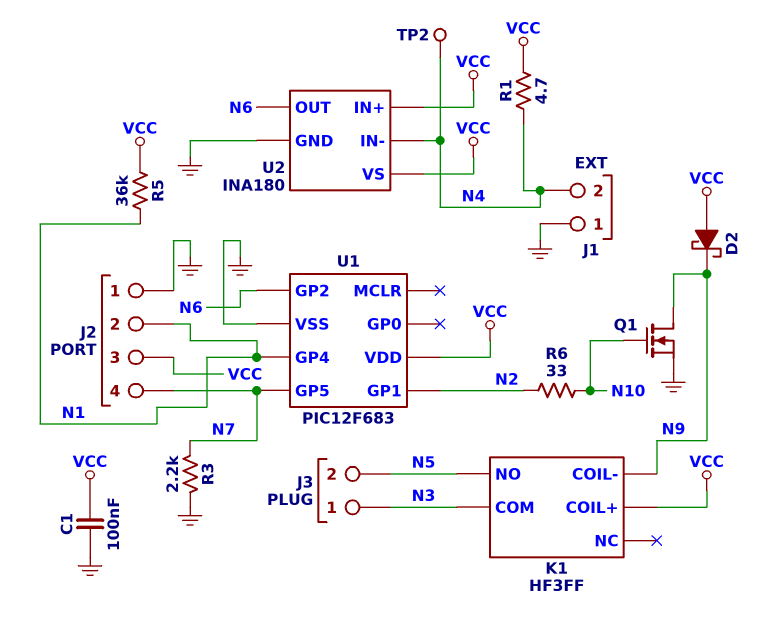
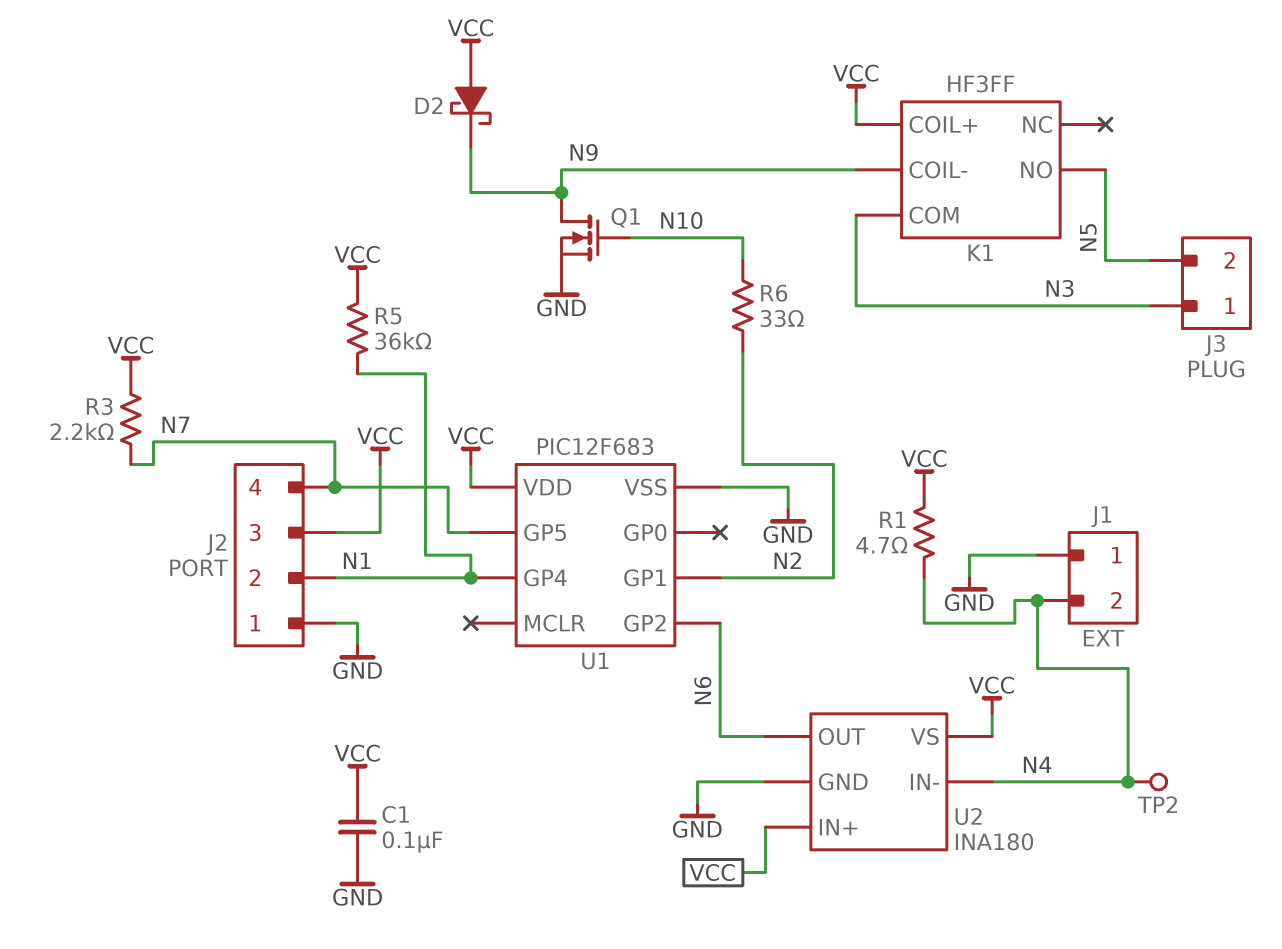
R3: 2.2k (GND, N7) -> 2.2k (N7, VCC)

